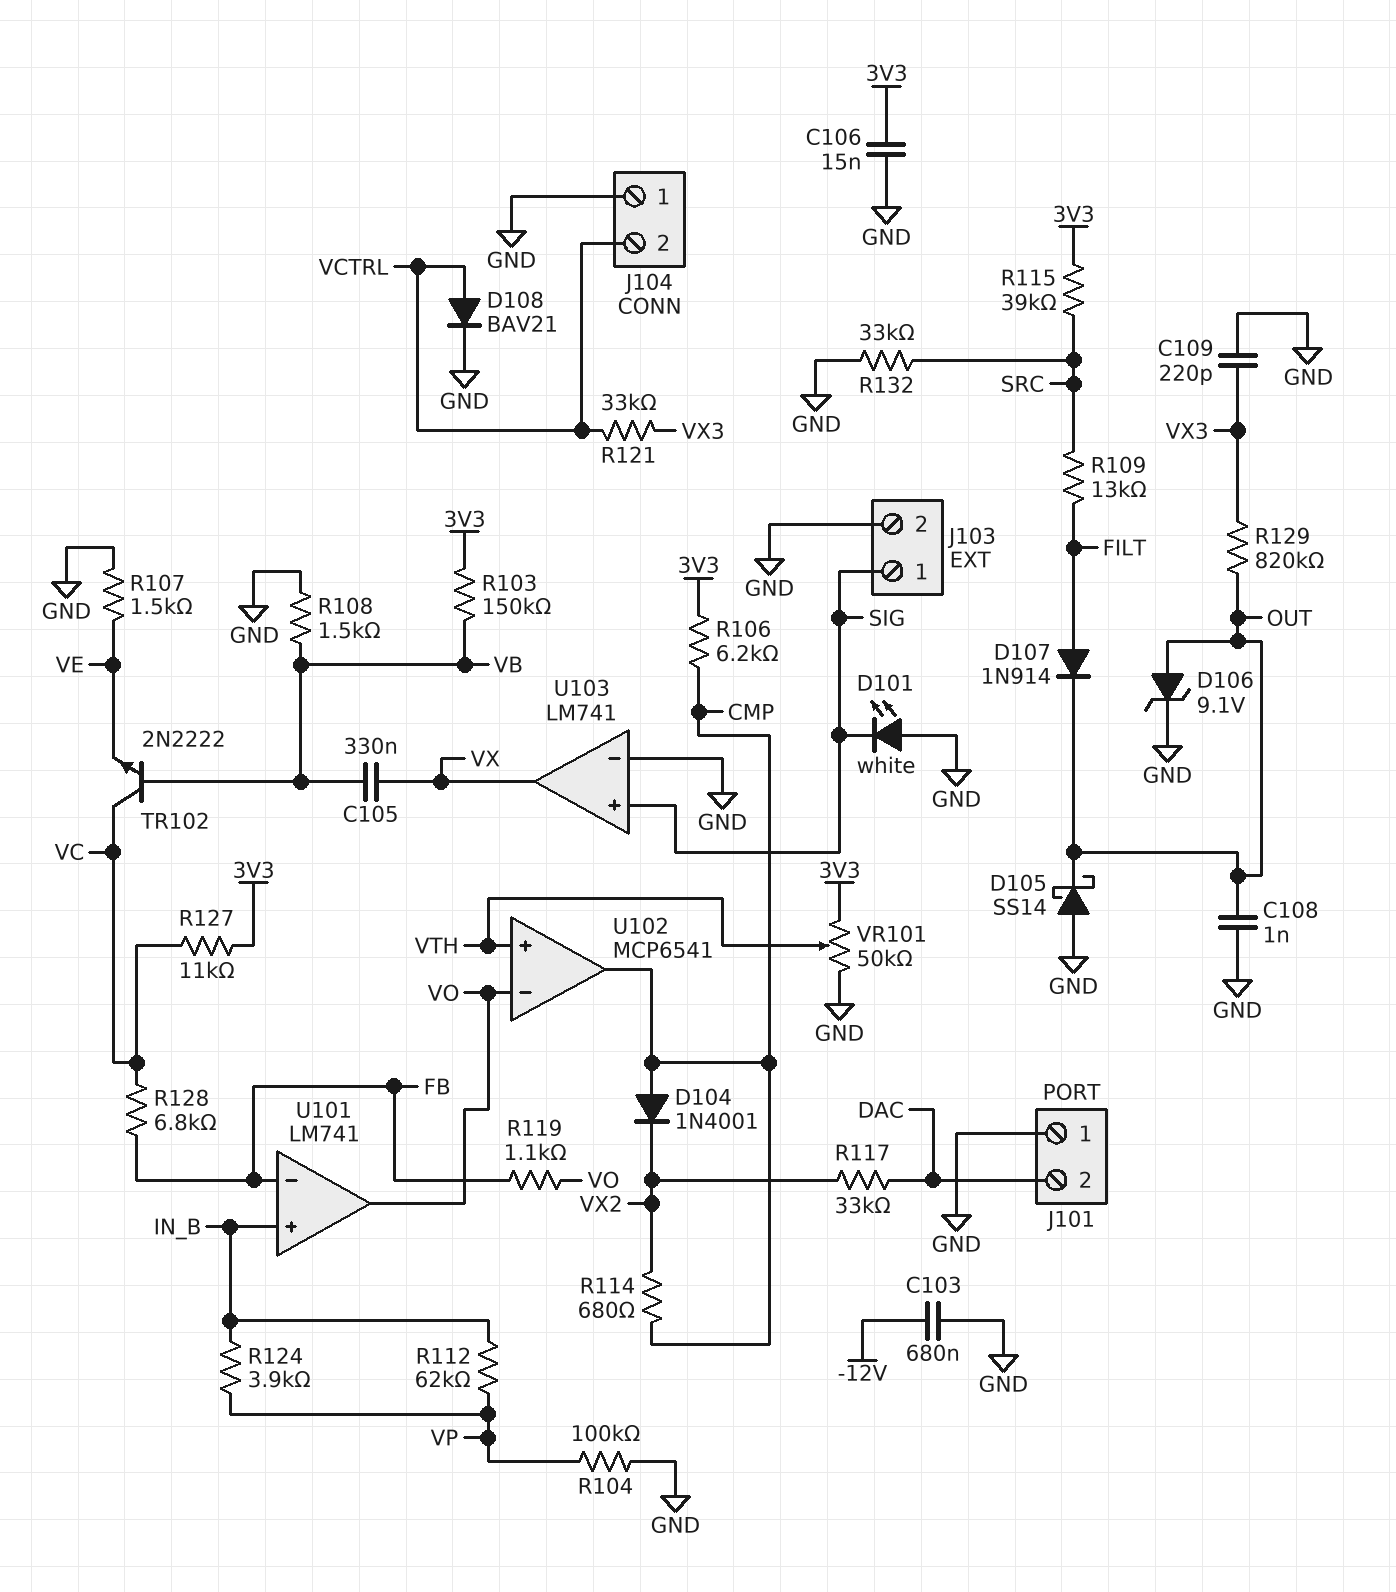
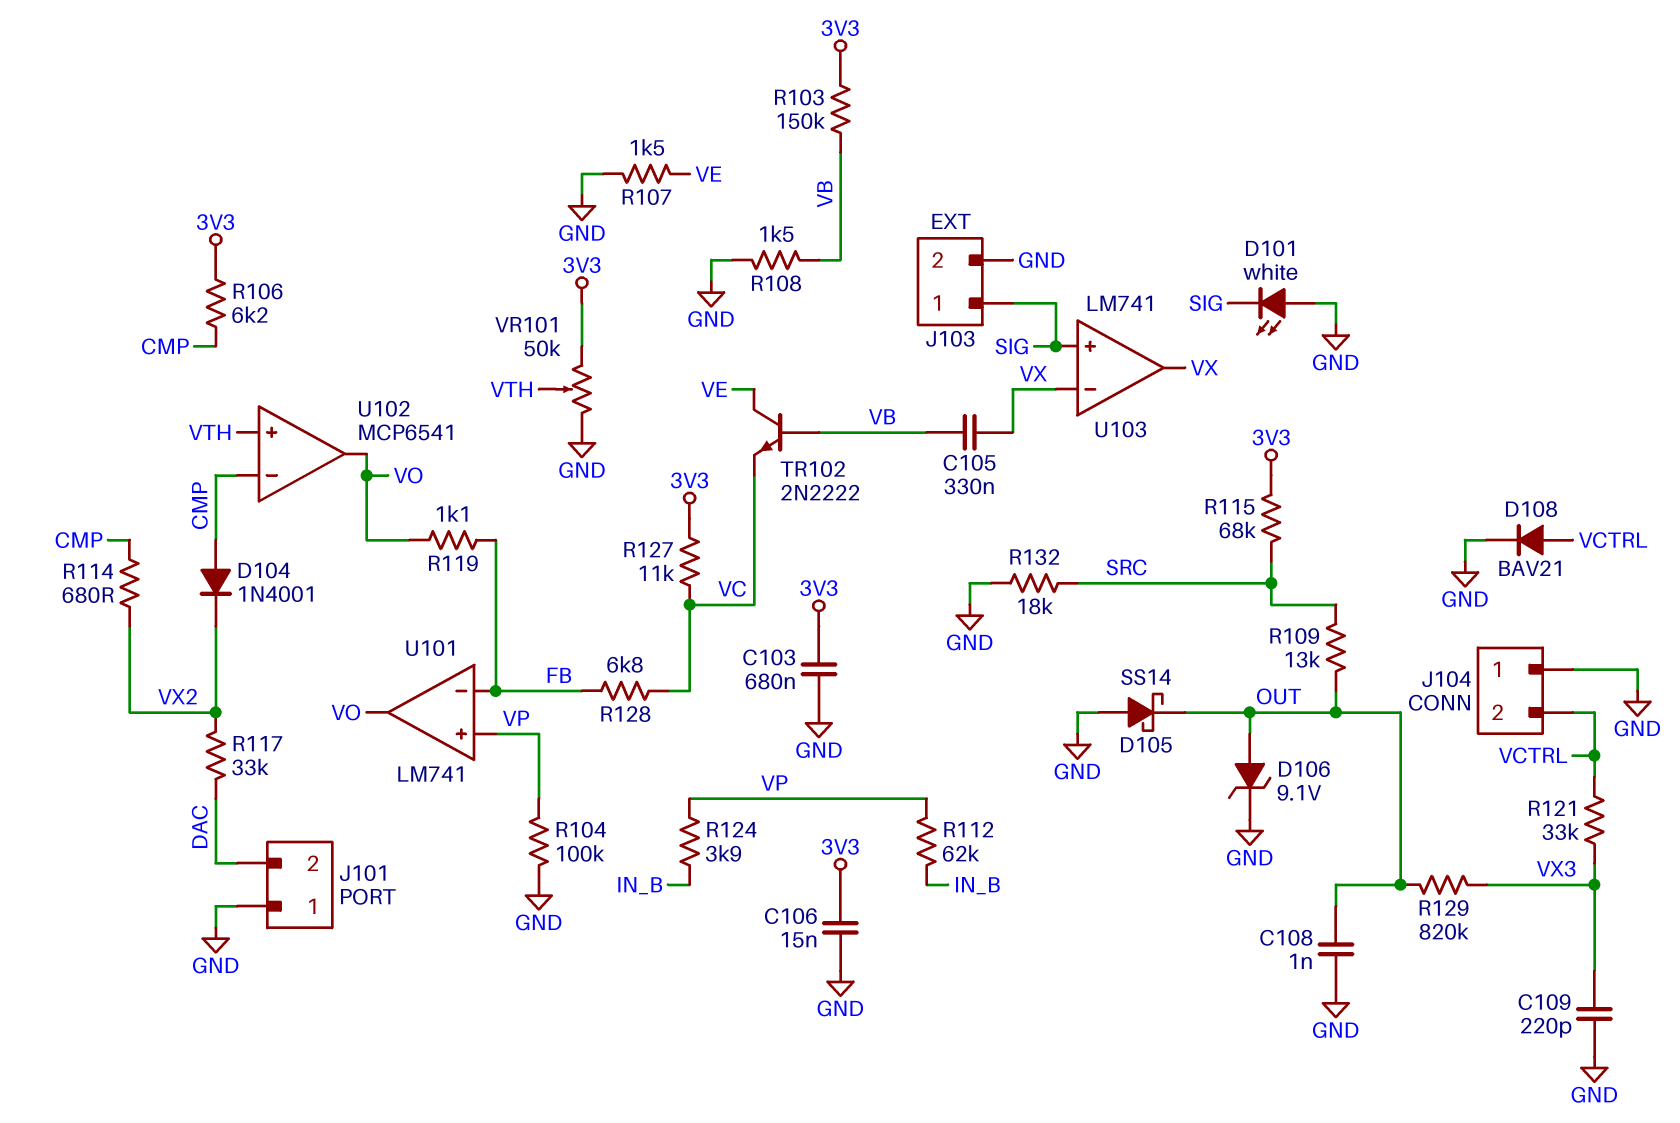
C103: 680nF (-12V, GND) -> 680nF (3V3, GND)
D107: diode 1N914 (A FILT, K OUT) -> none
R109: 13k (FILT, SRC) -> 13k (OUT, SRC)
R115: 39k (3V3, SRC) -> 68k (3V3, SRC)
R132: 33k (GND, SRC) -> 18k (GND, SRC)
TR102: NPN 2N2222 (B VB, C VC, E VE) -> NPN 2N2222 (B VB, C VE, E VC)
U101 pin in+: IN_B -> VP
U102 pin in-: VO -> CMP
U102 pin out: CMP -> VO
U103 pin in-: GND -> VX

